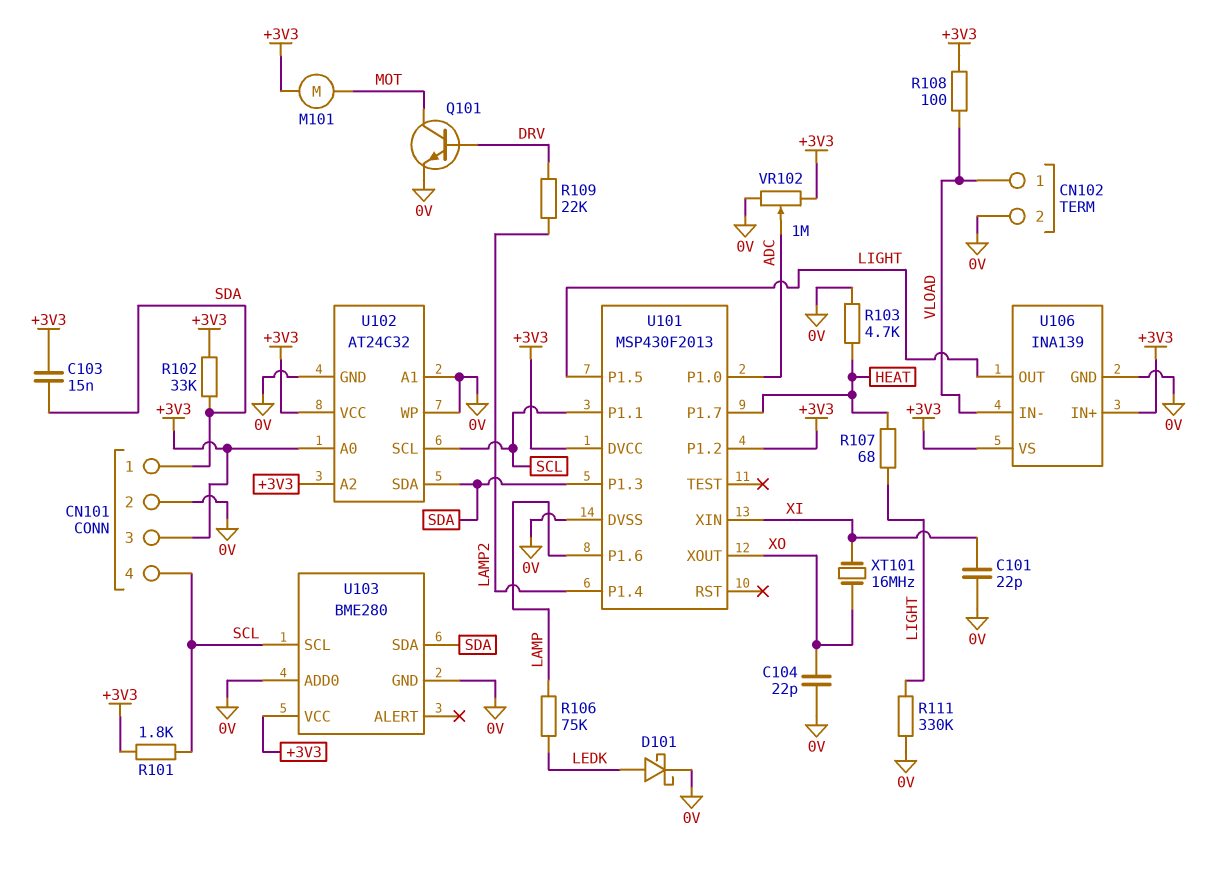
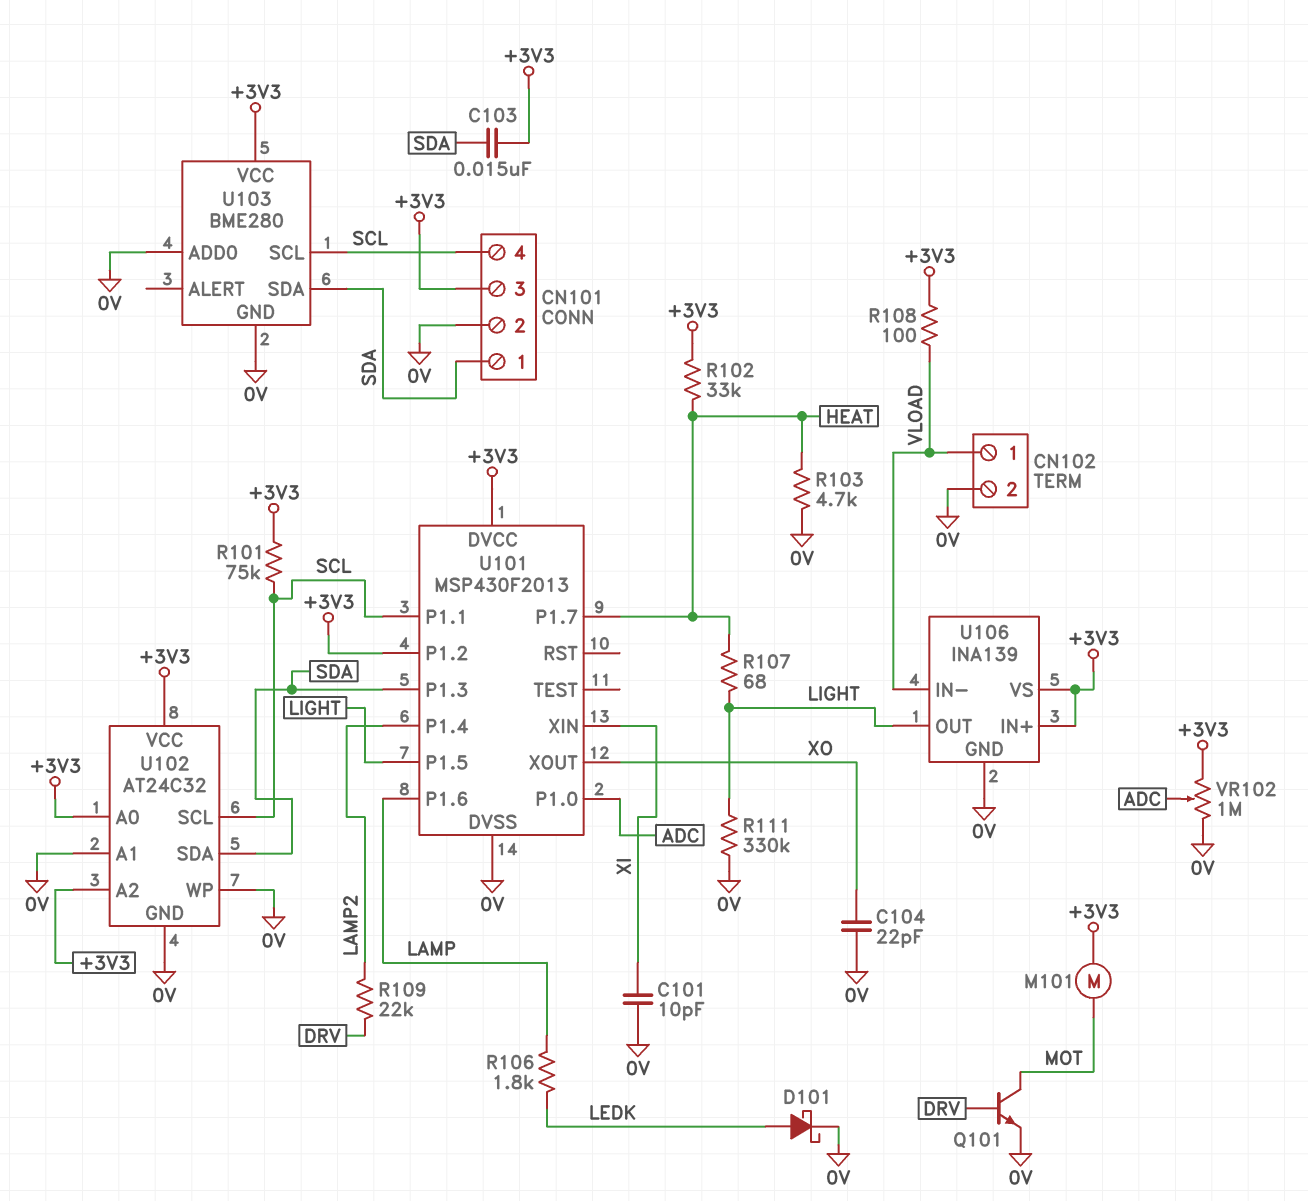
C101: 22pF (0V, XI) -> 10pF (0V, XI)
R101: 1.8k (+3V3, SCL) -> 75k (+3V3, SCL)
R102: 33k (+3V3, SDA) -> 33k (+3V3, HEAT)
R106: 75k (LAMP, LEDK) -> 1.8k (LAMP, LEDK)
XT101: 16MHz (XI, XO) -> none

